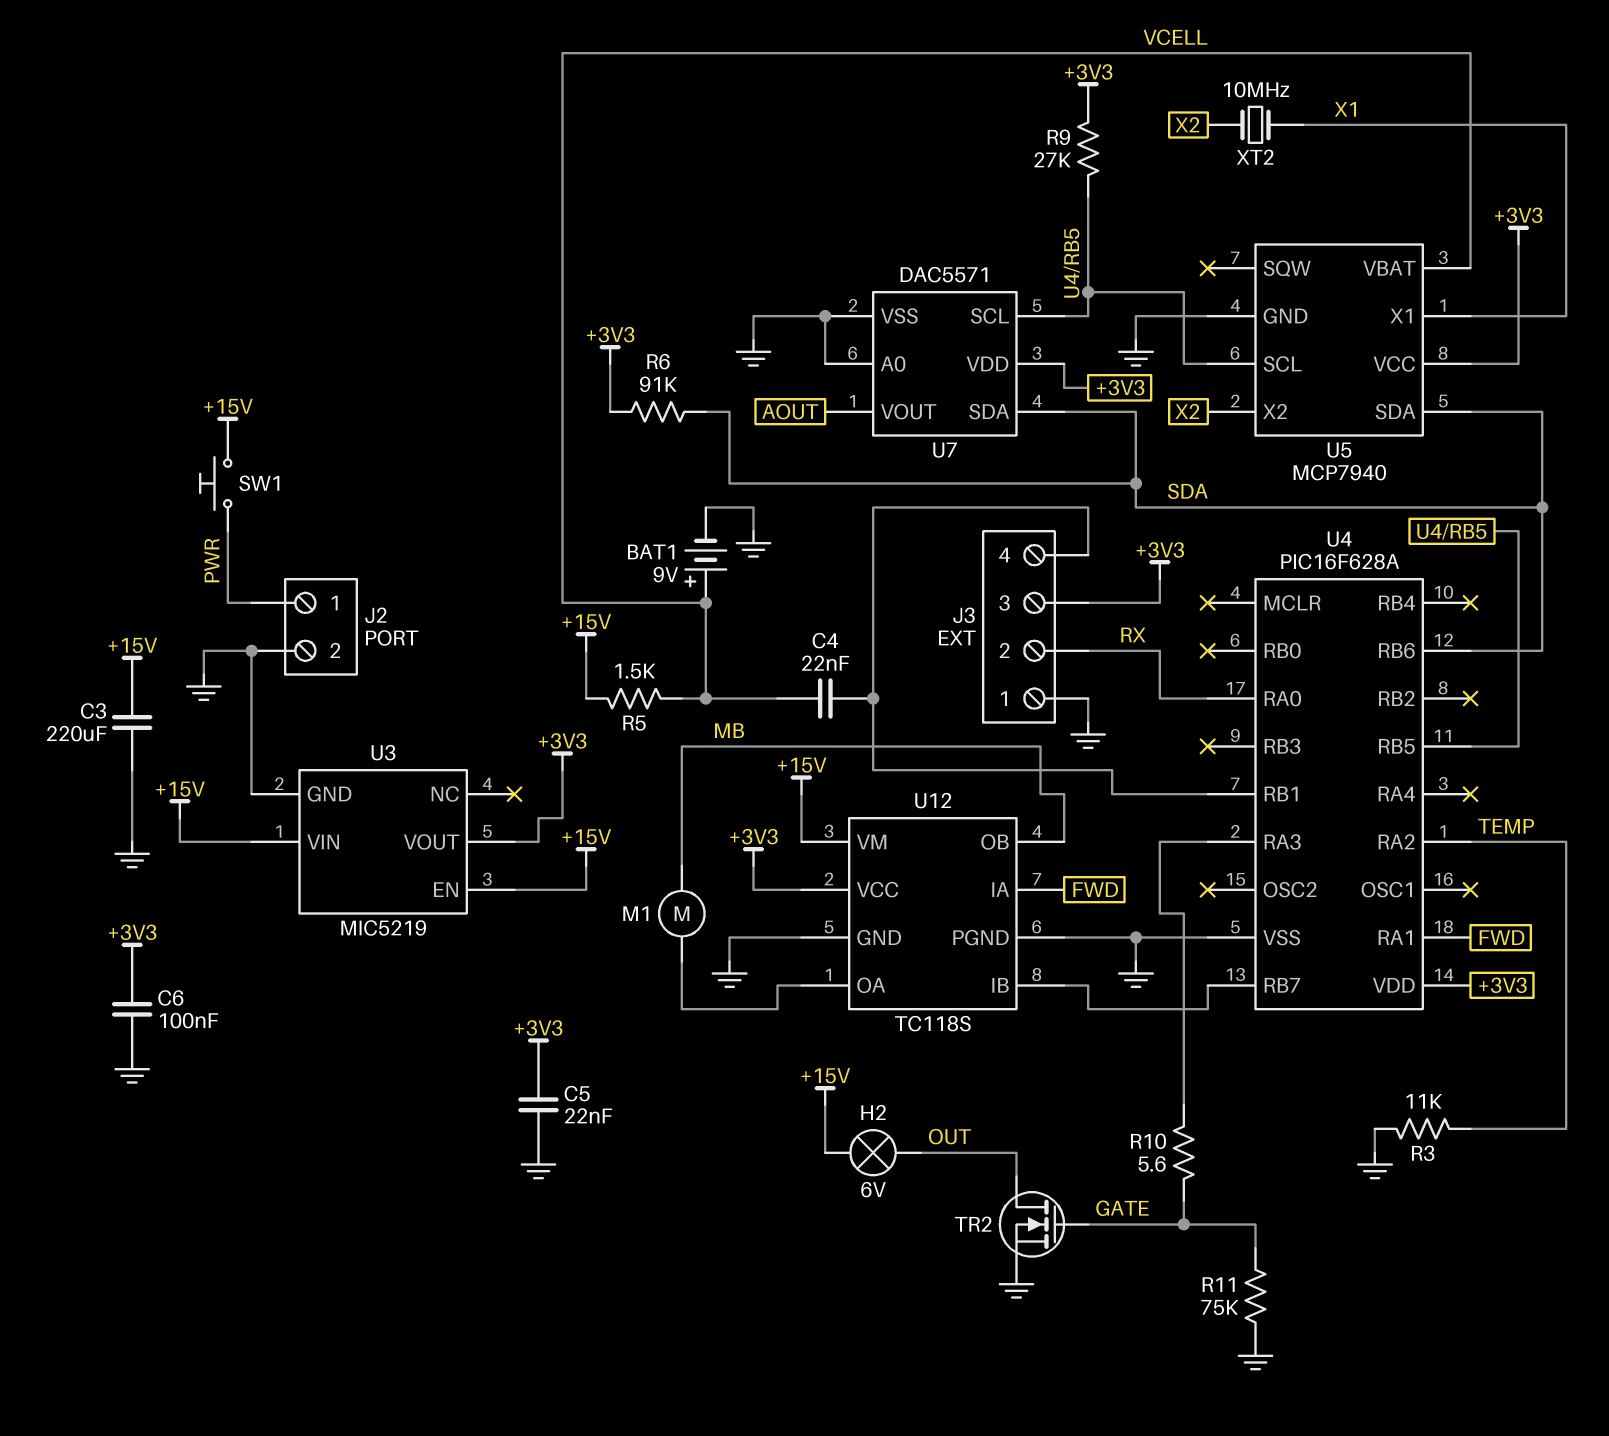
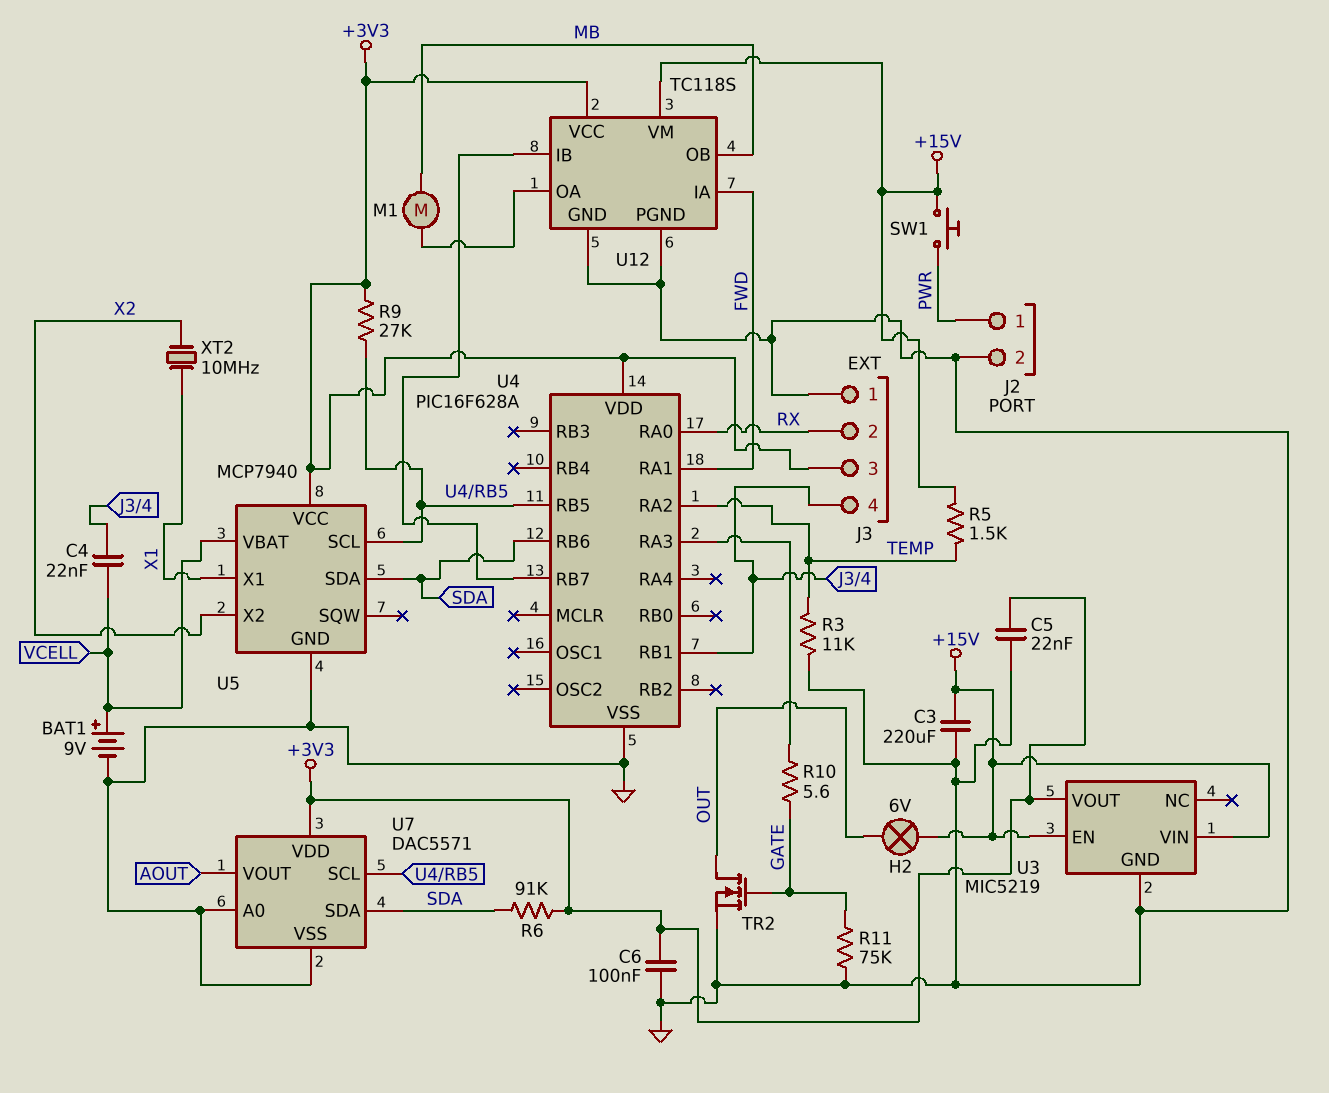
R5: 1.5k (+15V, VCELL) -> 1.5k (+15V, TEMP)

